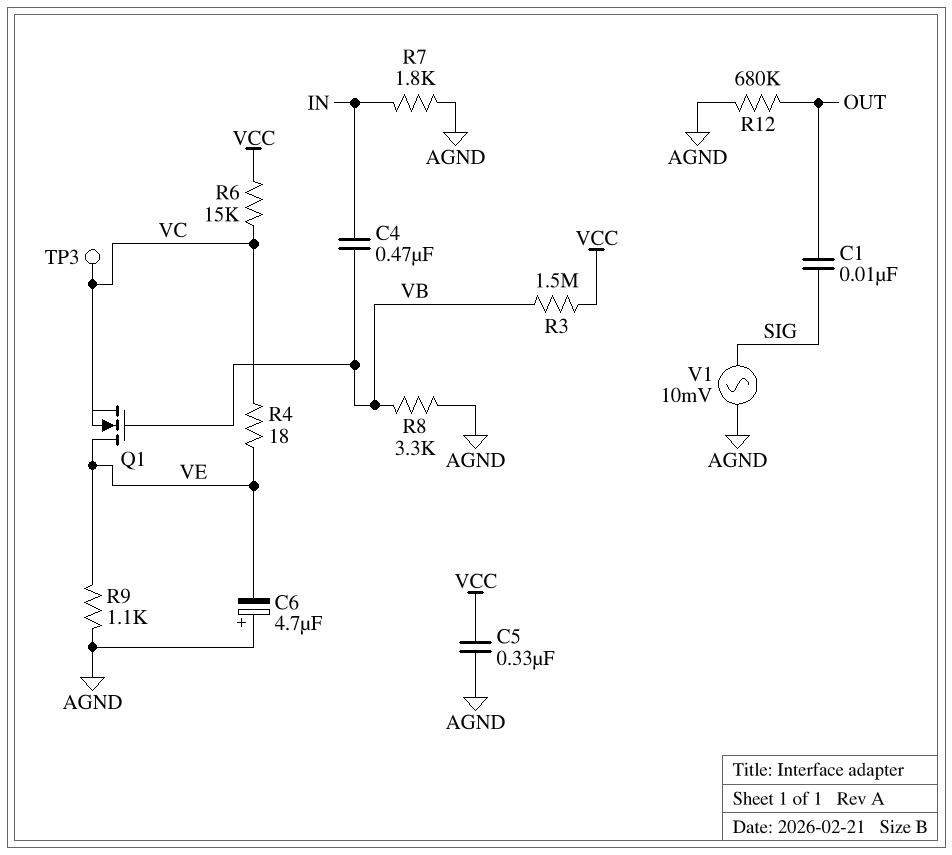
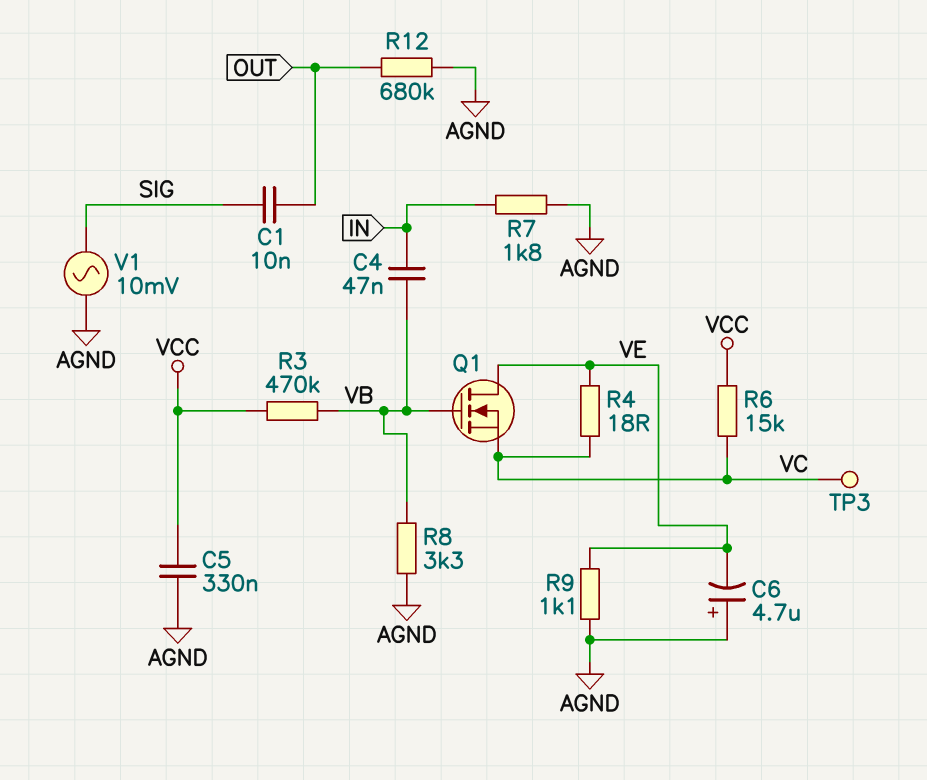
C4: 470nF (IN, VB) -> 47nF (IN, VB)
R3: 1.5M (VB, VCC) -> 470k (VB, VCC)

